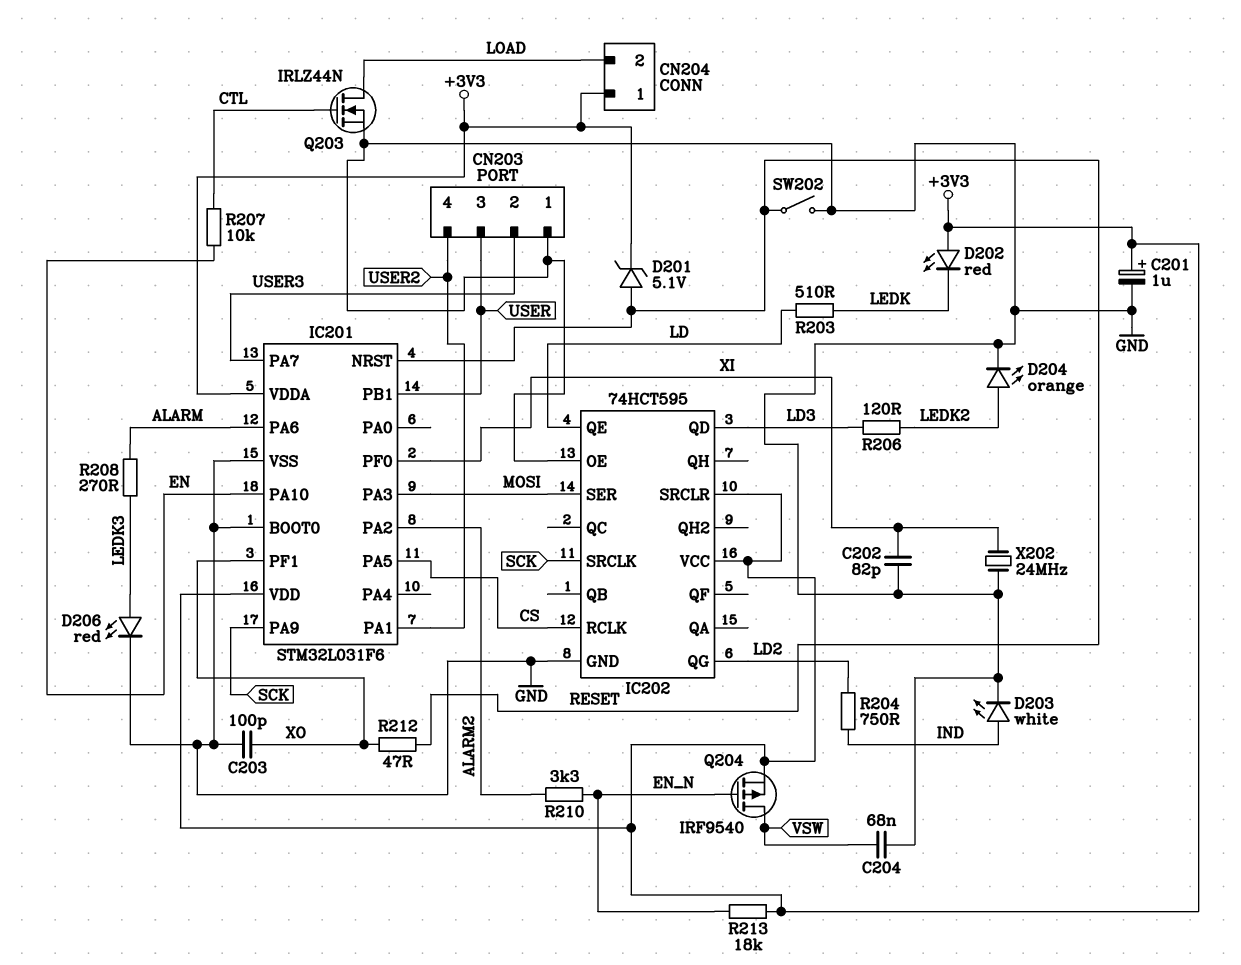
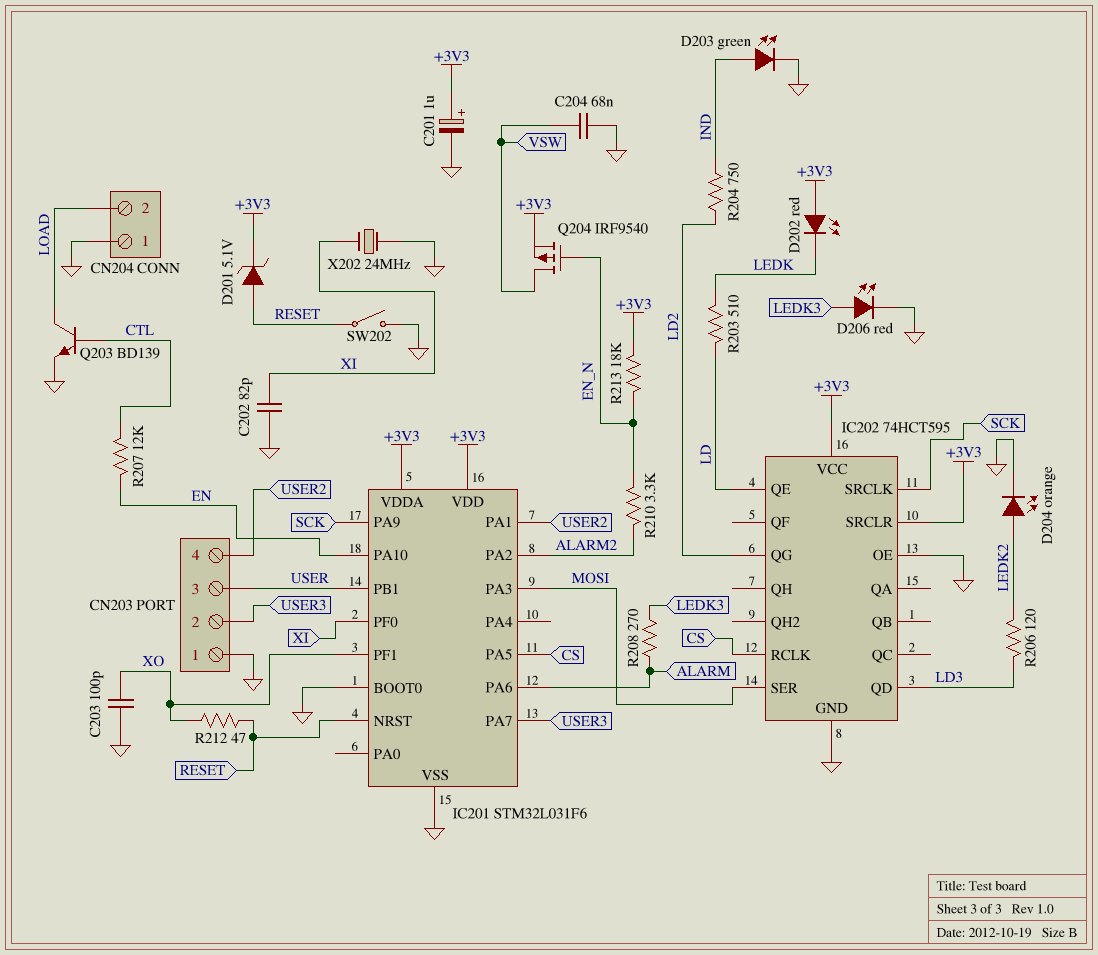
CN204 pin 1: +3V3 -> GND
D203: LED white (A IND, K GND) -> LED green (A IND, K GND)
Q203: NMOS IRLZ44N (G CTL, D LOAD, S GND) -> NPN BD139 (B CTL, C LOAD, E GND)
R207: 10k (CTL, EN) -> 12k (CTL, EN)

